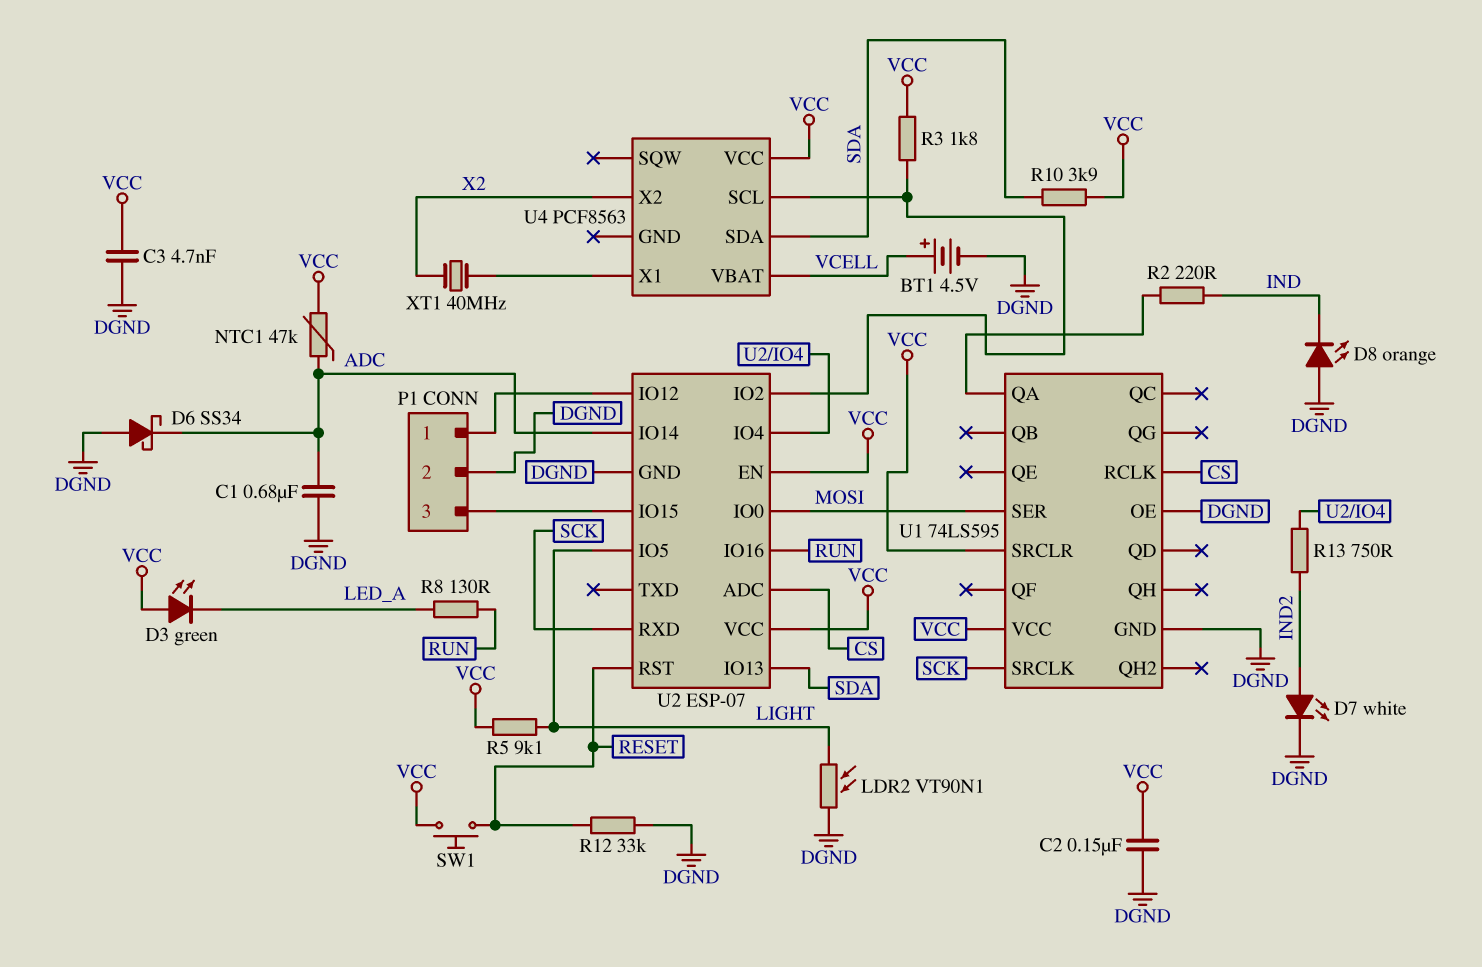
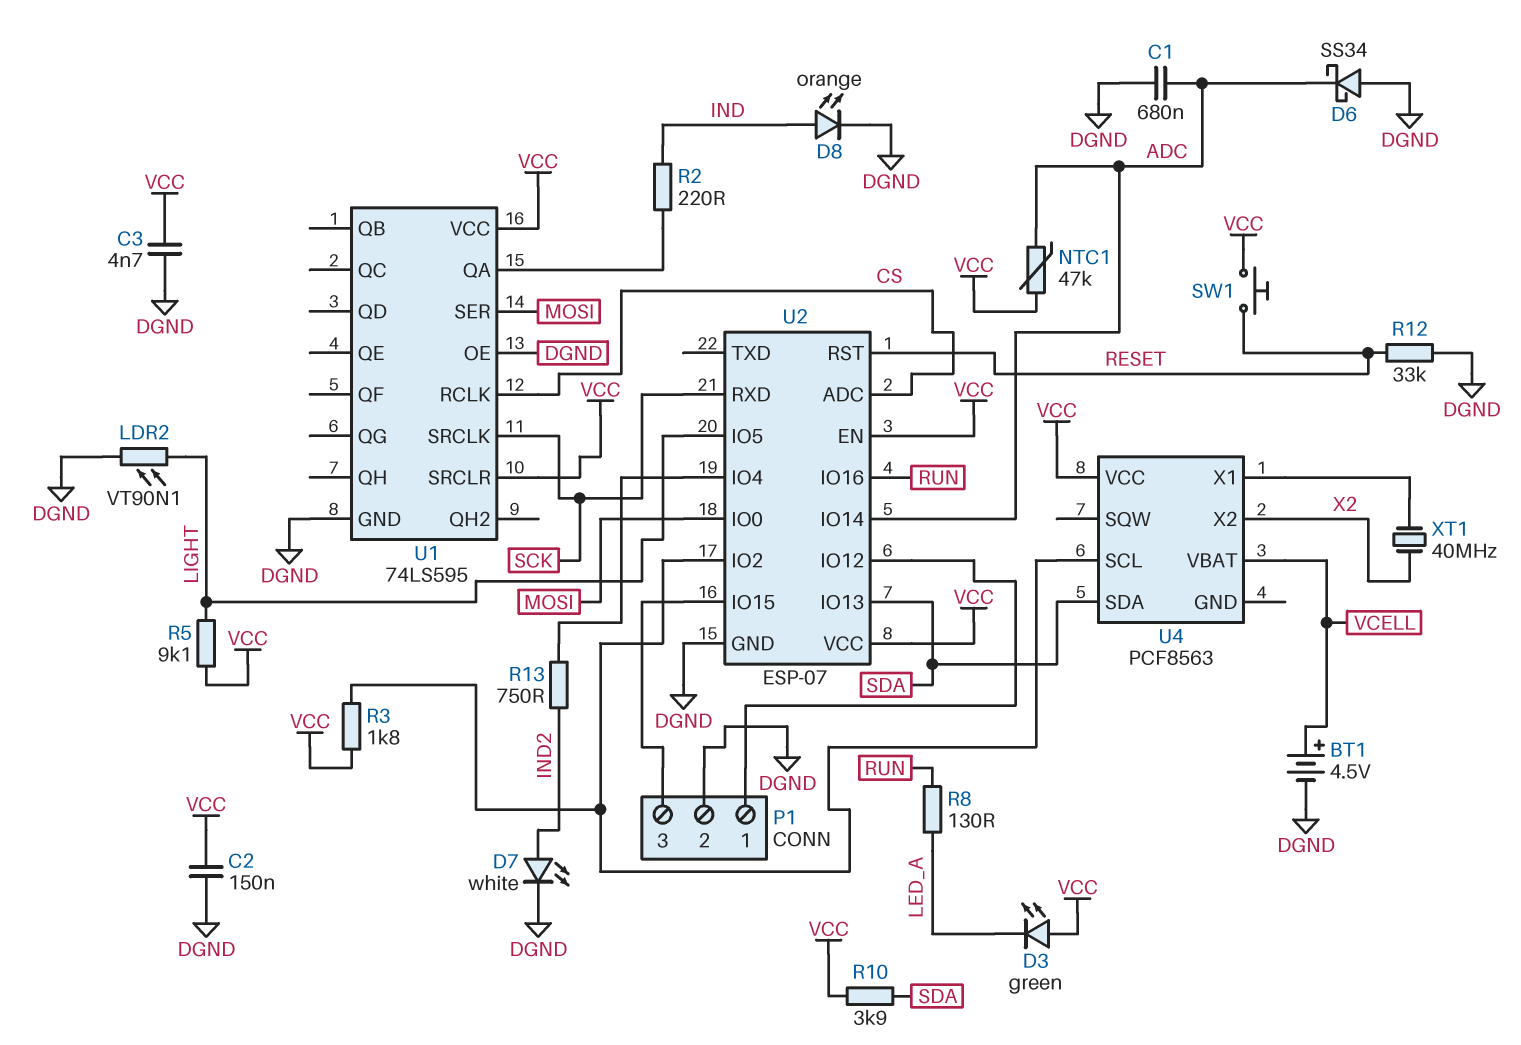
D8: LED orange (A DGND, K IND) -> LED orange (A IND, K DGND)

